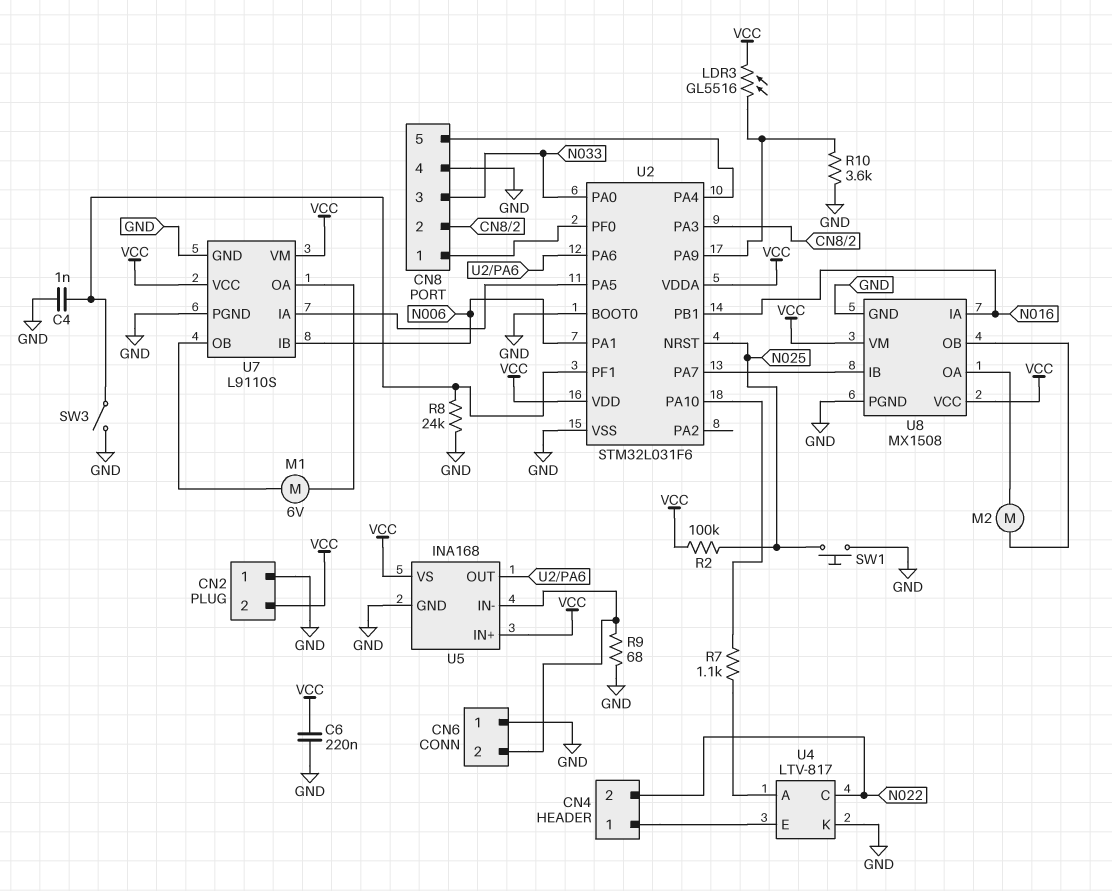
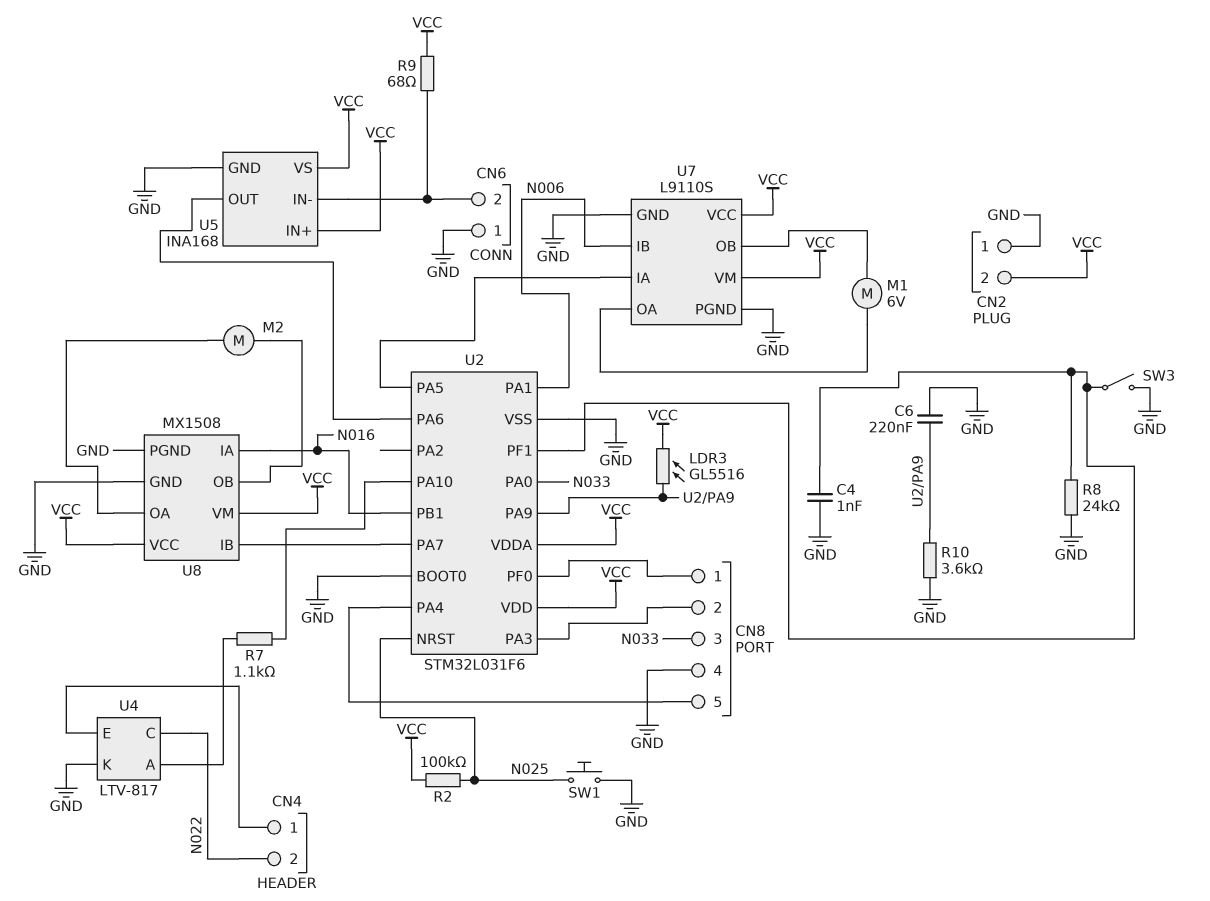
C6: 220nF (GND, VCC) -> 220nF (GND, U2/PA9)
R9: 68 (CN6/2, GND) -> 68 (CN6/2, VCC)

